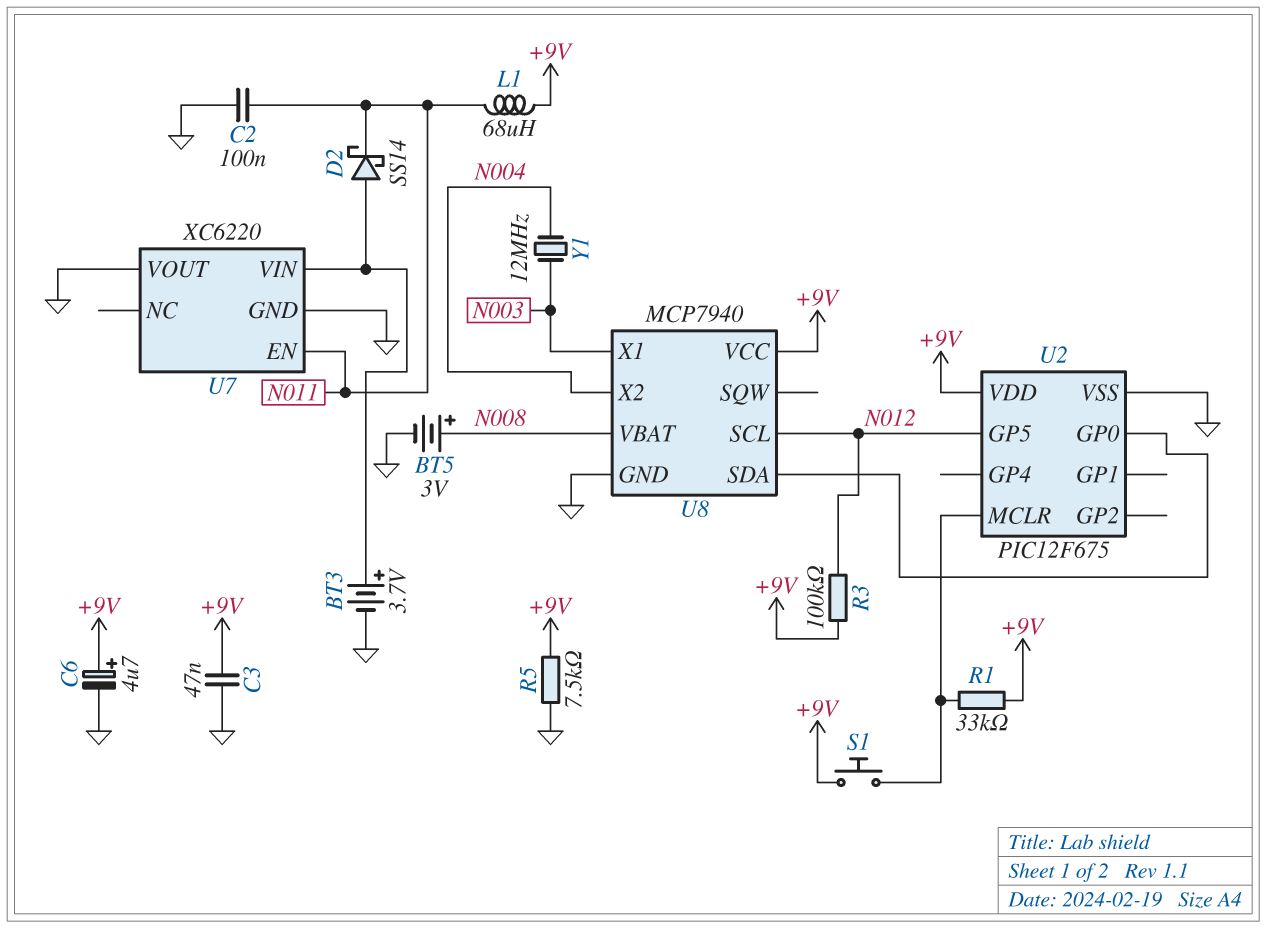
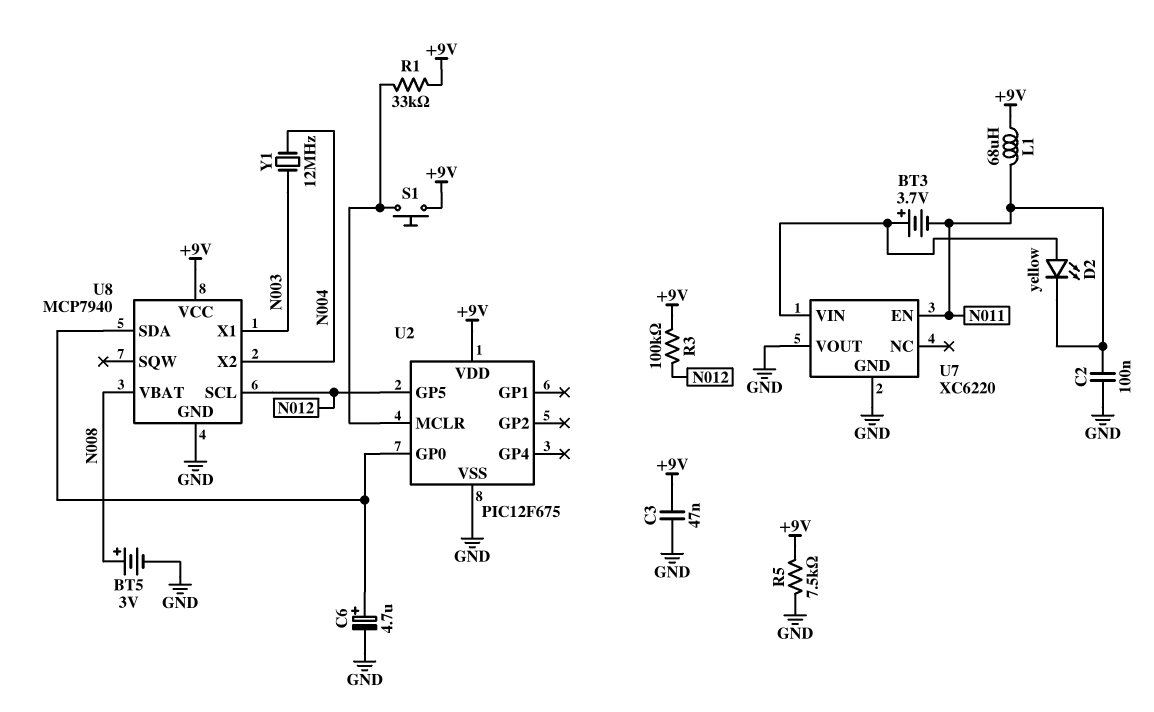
BT3: 3.7V (plus U7/VIN, minus GND) -> 3.7V (plus U7/VIN, minus N011)
C6: 4.7uF (plus +9V, minus GND) -> 4.7uF (plus U2/GP0, minus GND)
D2: schottky SS14 (A U7/VIN, K N011) -> LED yellow (A U7/VIN, K N011)

